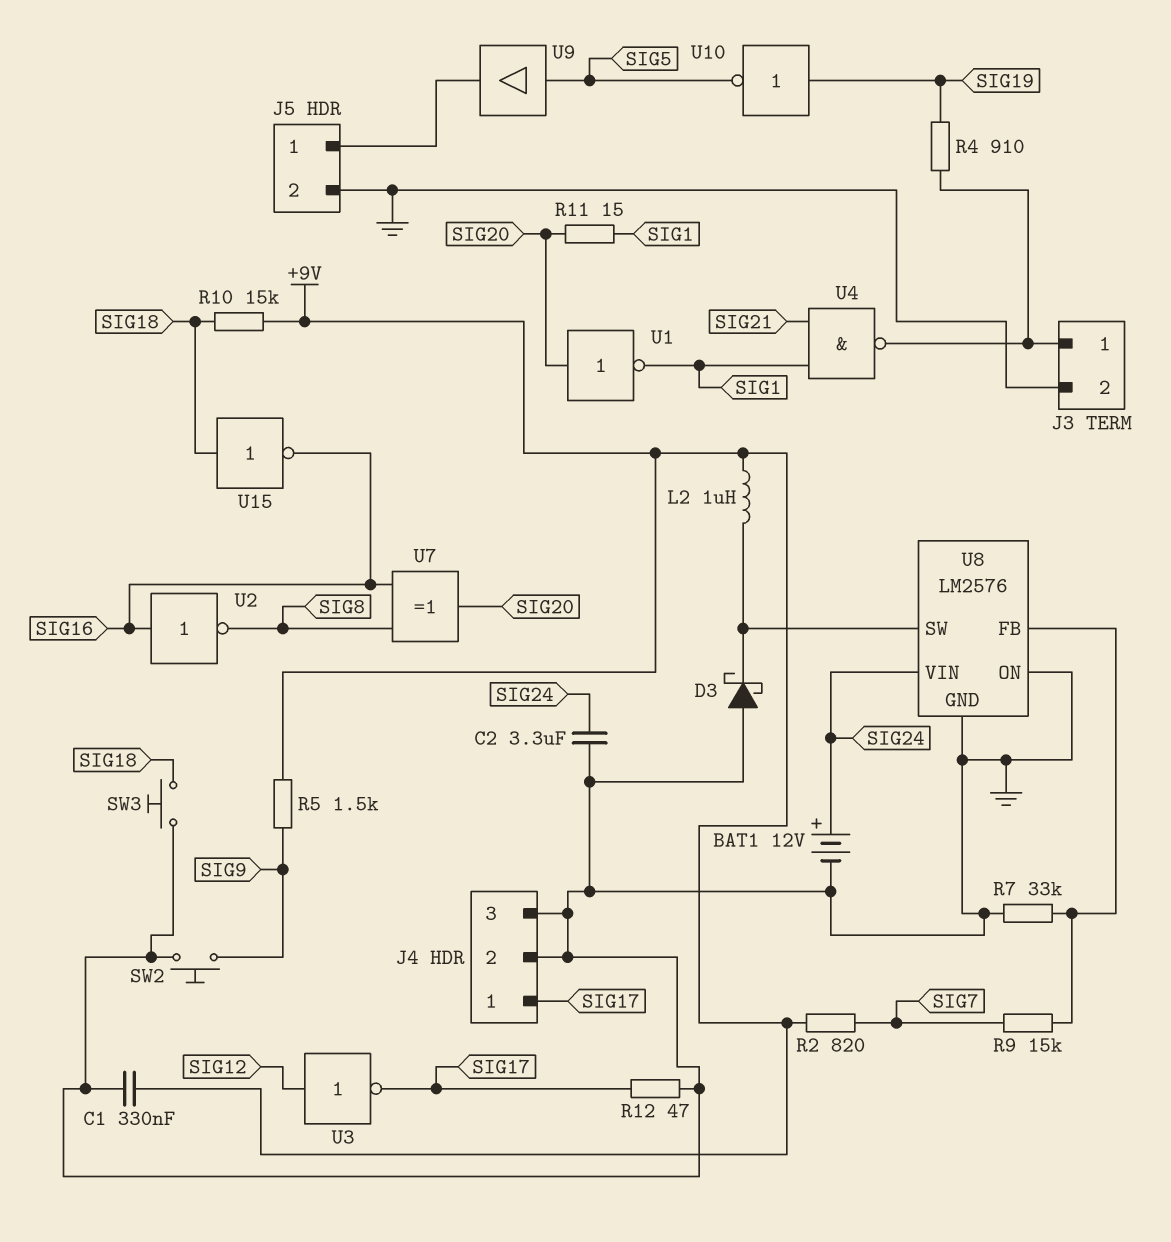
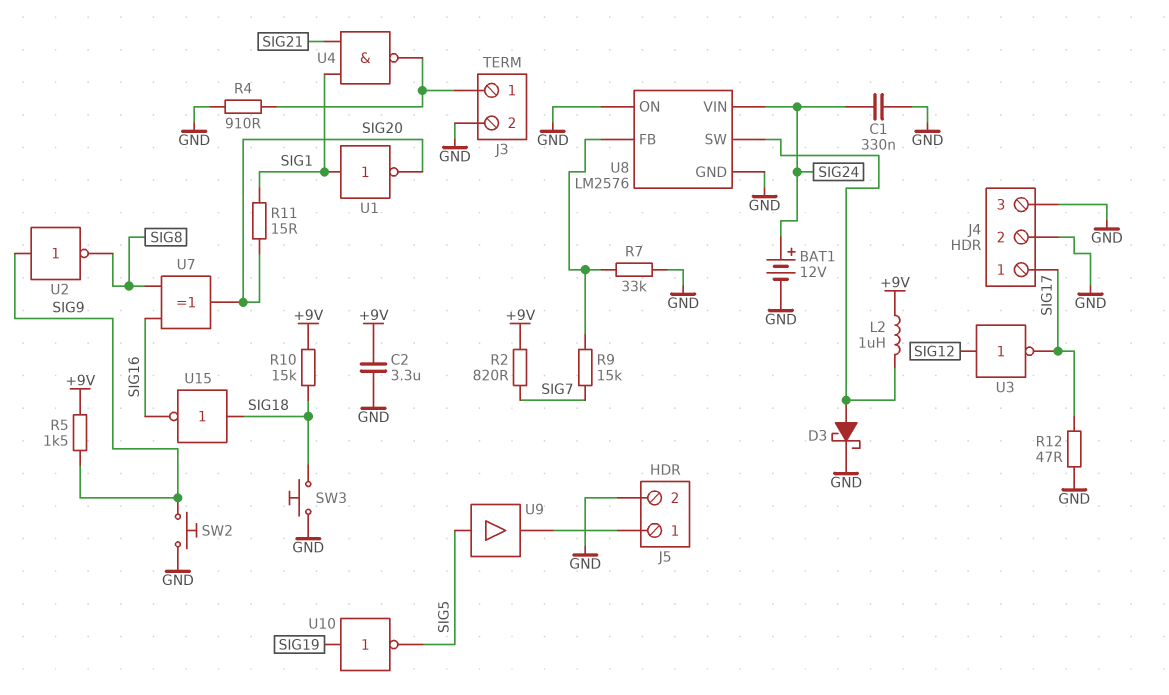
C1: 330nF (+9V, GND) -> 330nF (GND, SIG24)
C2: 3.3uF (GND, SIG24) -> 3.3uF (+9V, GND)
D3: schottky (A GND, K U8/SW) -> schottky (A U8/SW, K GND)
R4: 910 (J3/1, SIG19) -> 910 (GND, J3/1)
U1: NOT (in SIG20, out SIG1) -> NOT (in SIG1, out SIG20)
U2: NOT (in SIG16, out SIG8) -> NOT (in SIG9, out SIG8)

